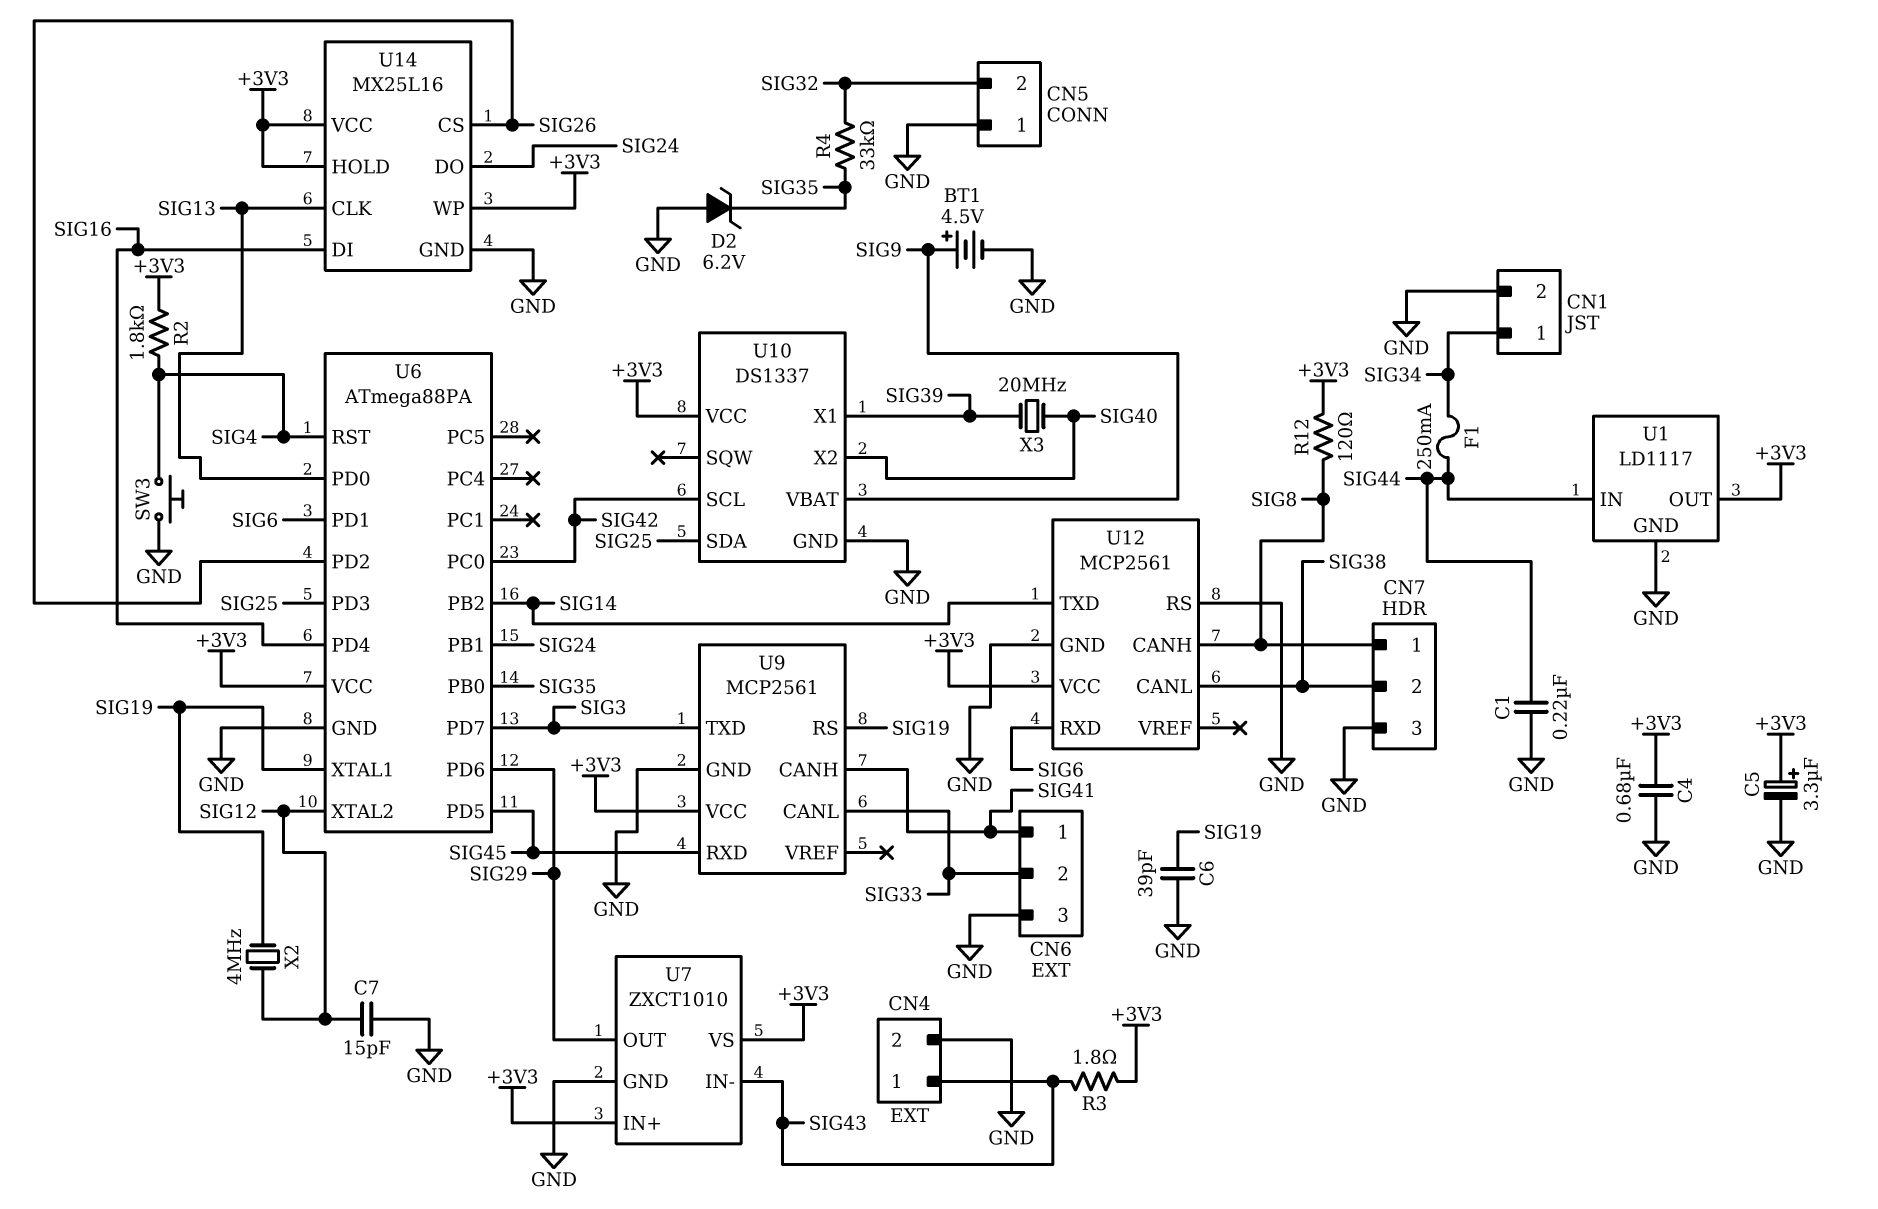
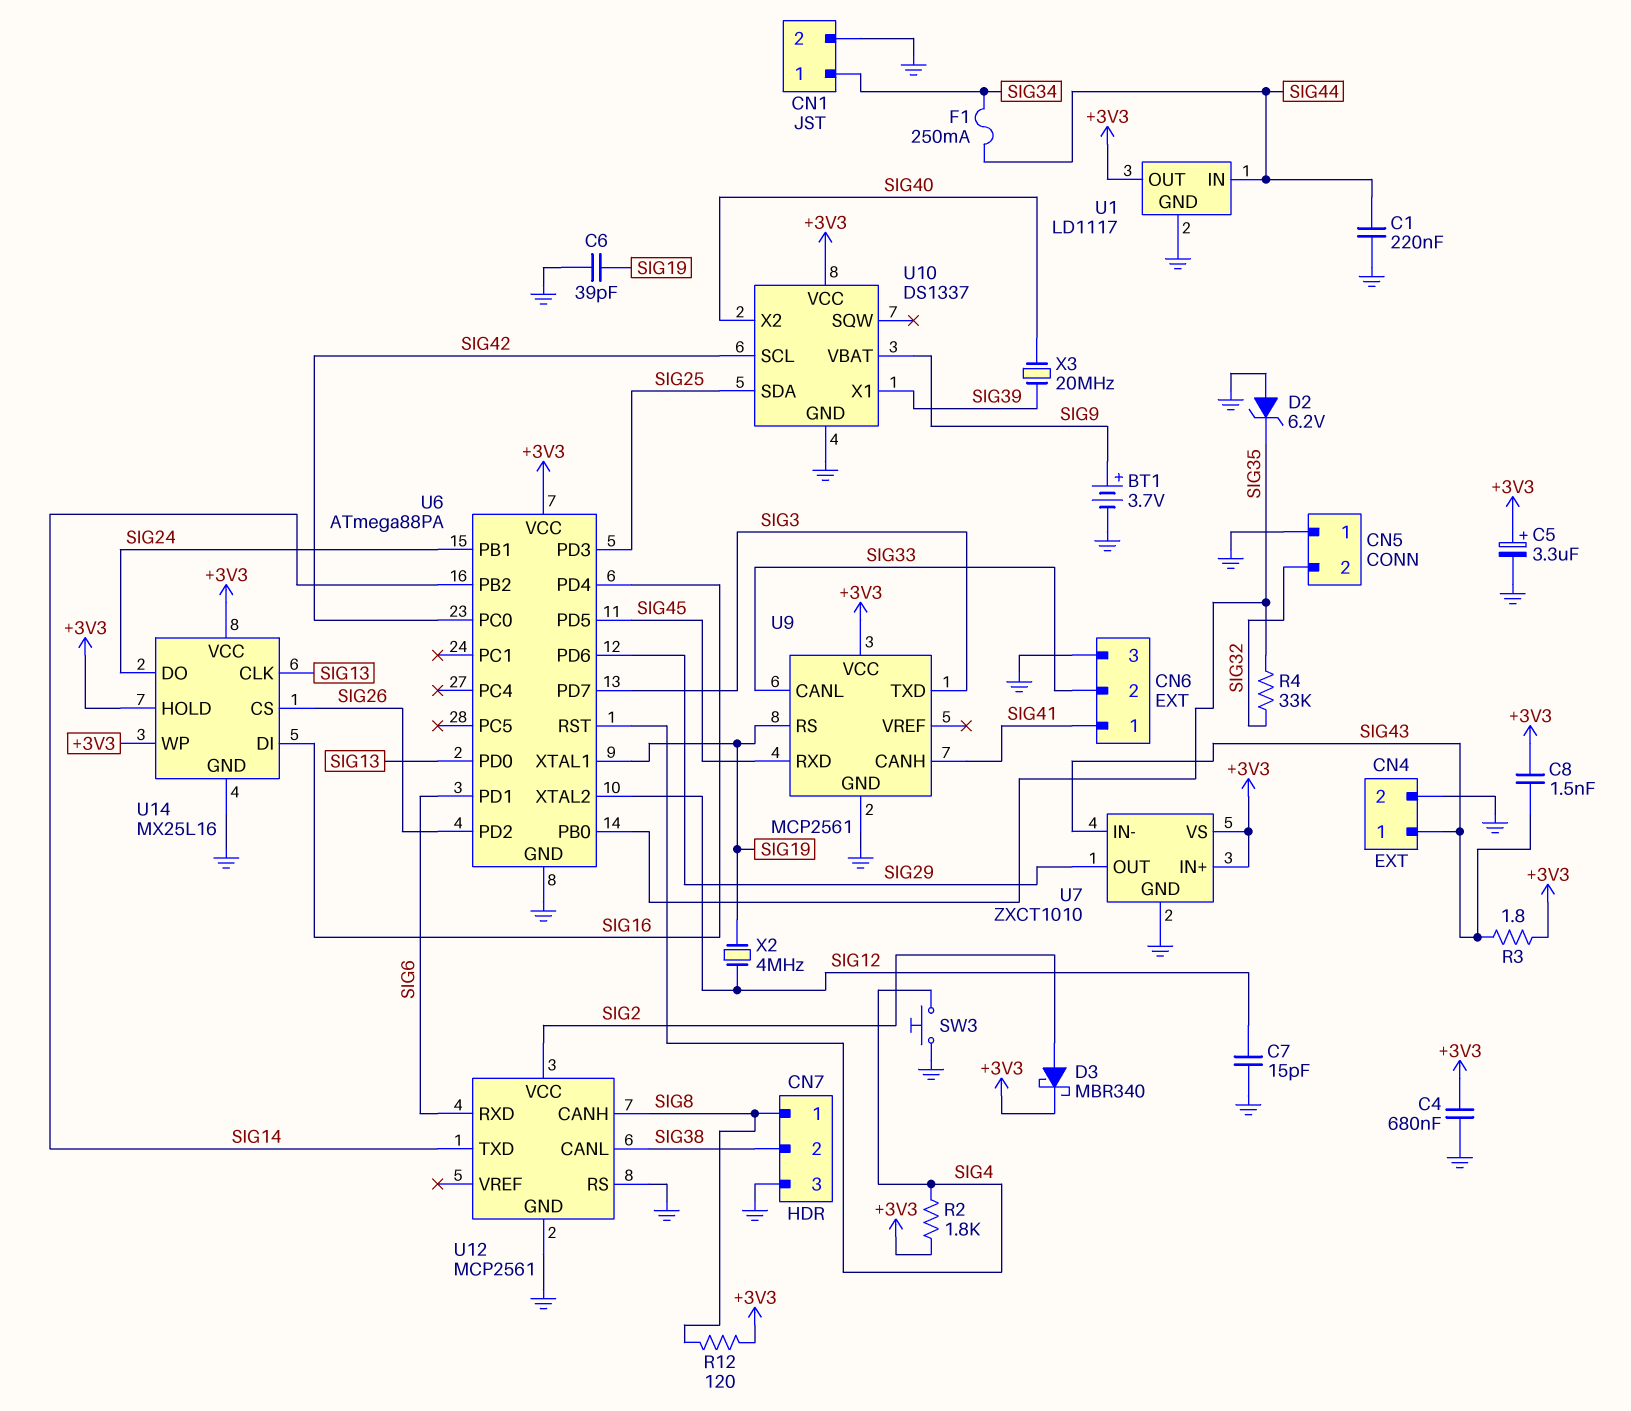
BT1: 4.5V (plus SIG9, minus GND) -> 3.7V (plus SIG9, minus GND)
C8: none -> 1.5nF (+3V3, SIG43)
D3: none -> schottky MBR340 (A SIG2, K +3V3)
U12 pin VCC: +3V3 -> SIG2

